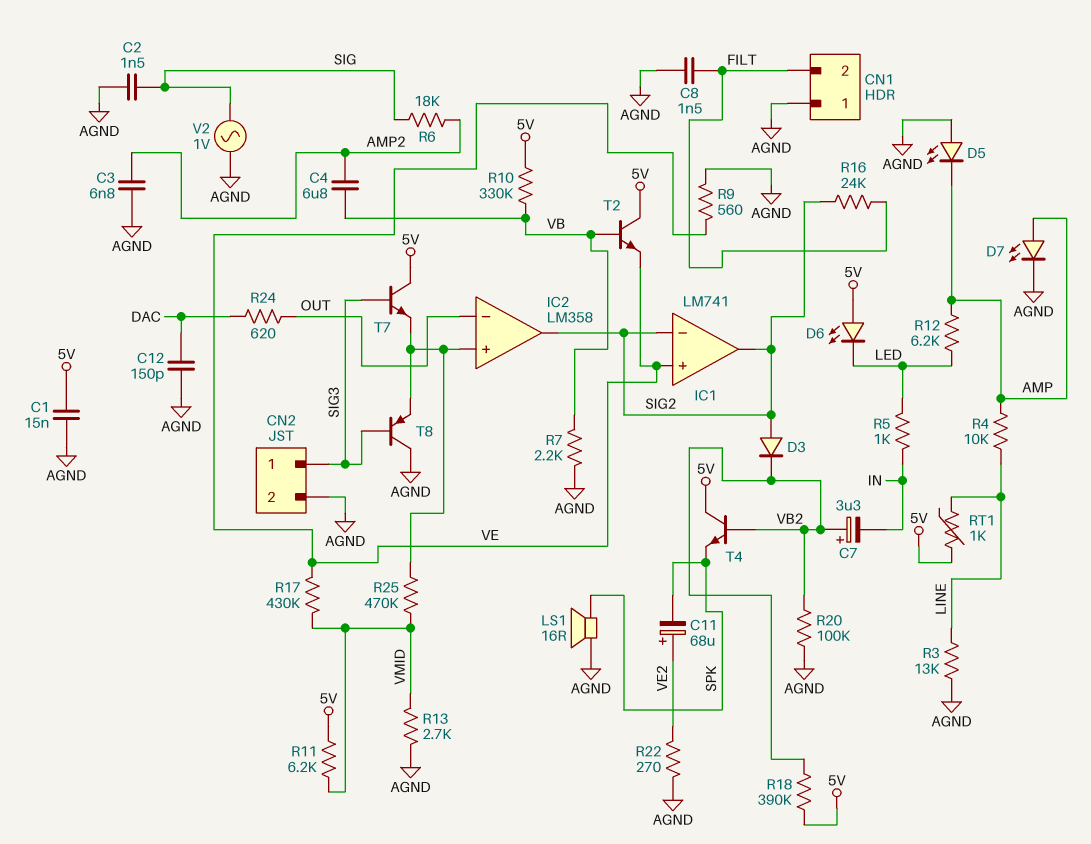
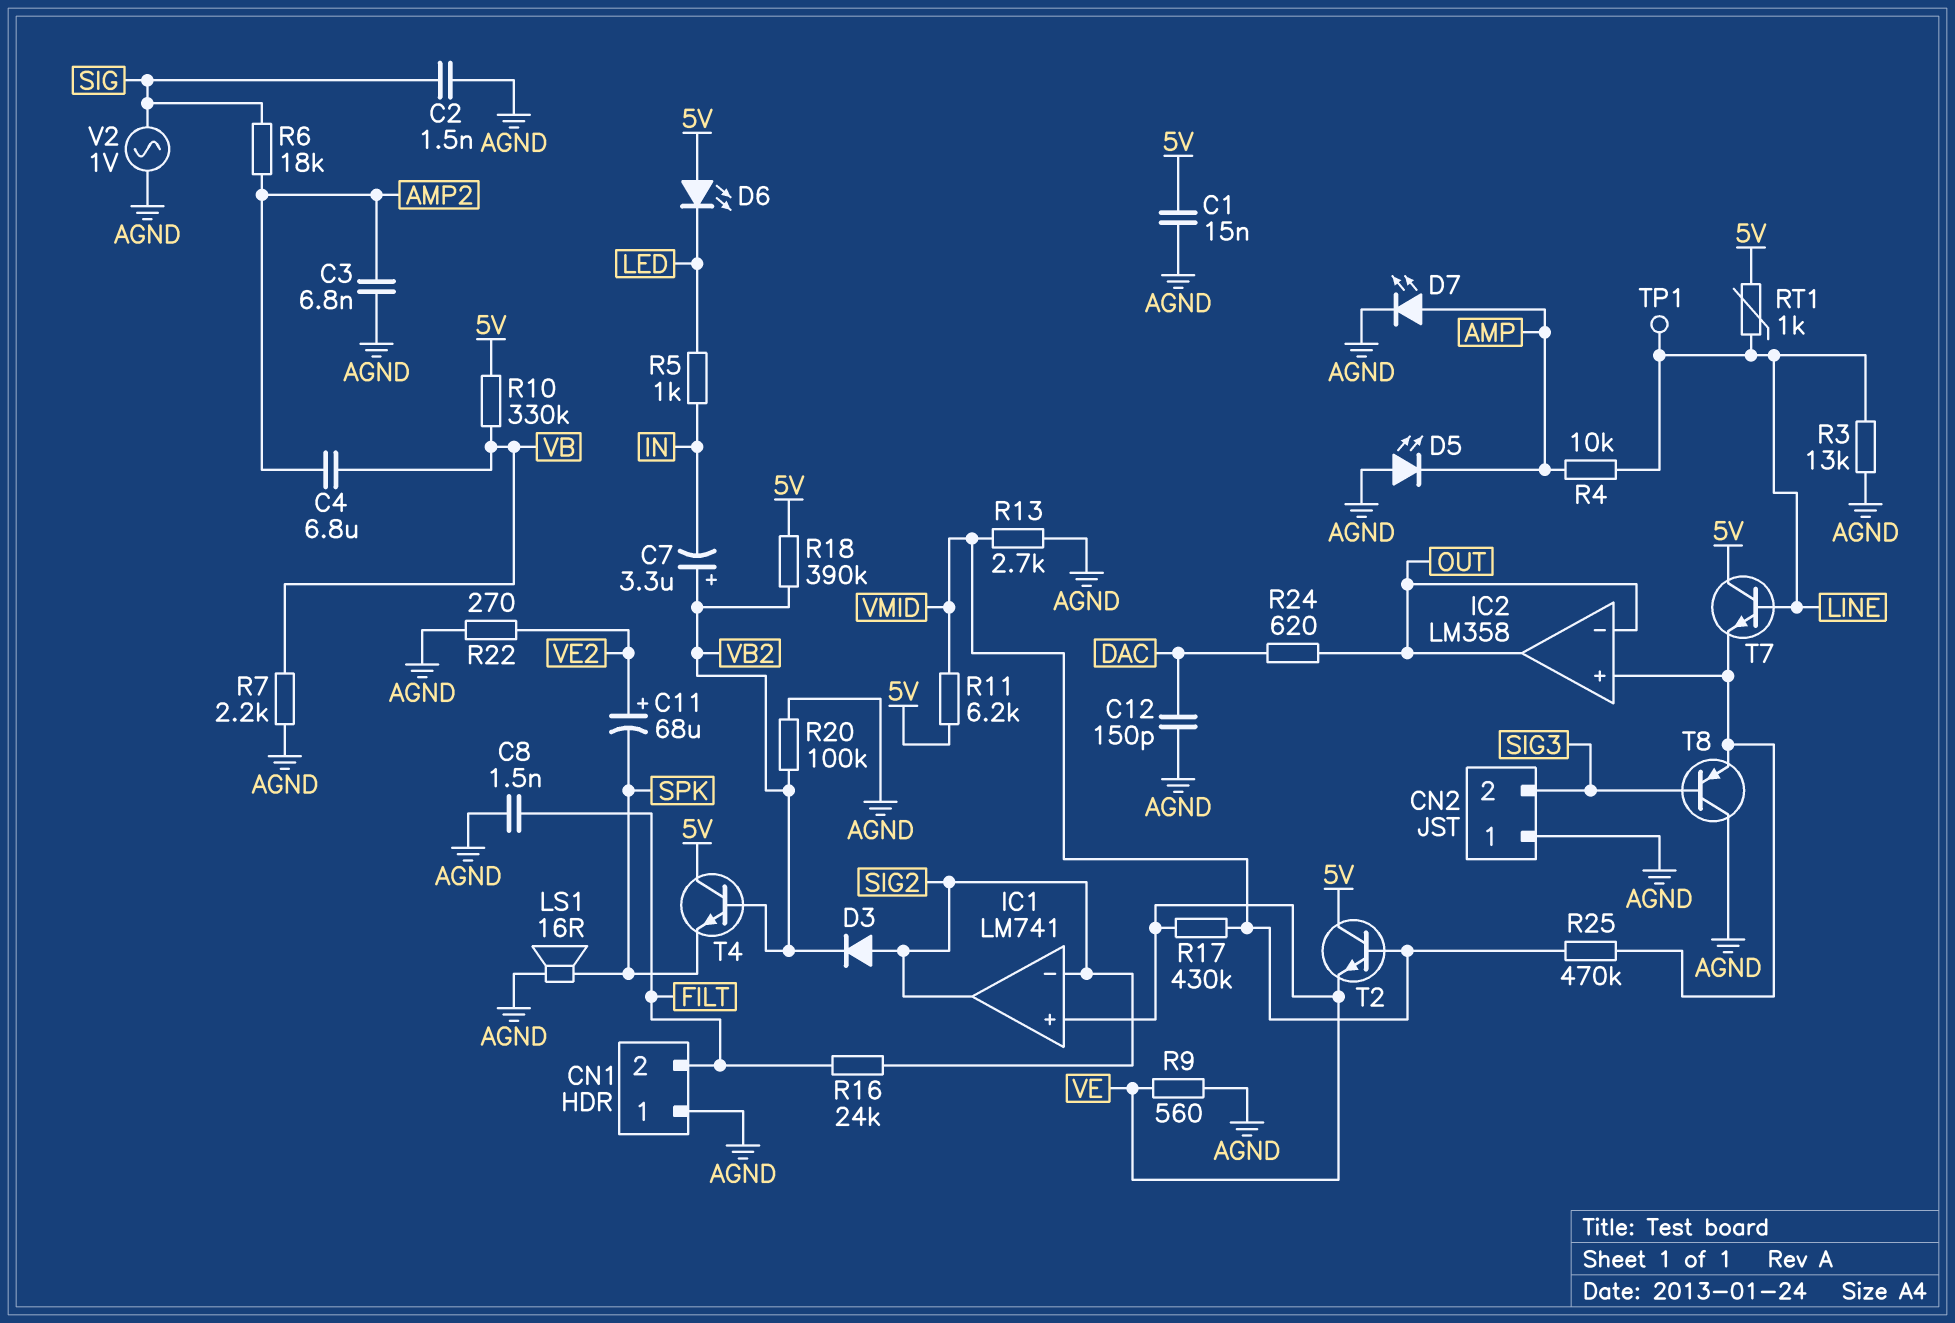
CN2 pin 1: SIG3 -> AGND
CN2 pin 2: AGND -> SIG3
IC2 pin out: SIG2 -> OUT
R12: 6.2k (AMP, LED) -> none
T2: NPN (B VB, C 5V, E VE) -> NPN (B VMID, C 5V, E VE)
T7: NPN (B SIG3, C 5V, E IC2/in+) -> NPN (B LINE, C 5V, E IC2/in+)
TP1: none -> test point (LINE)

